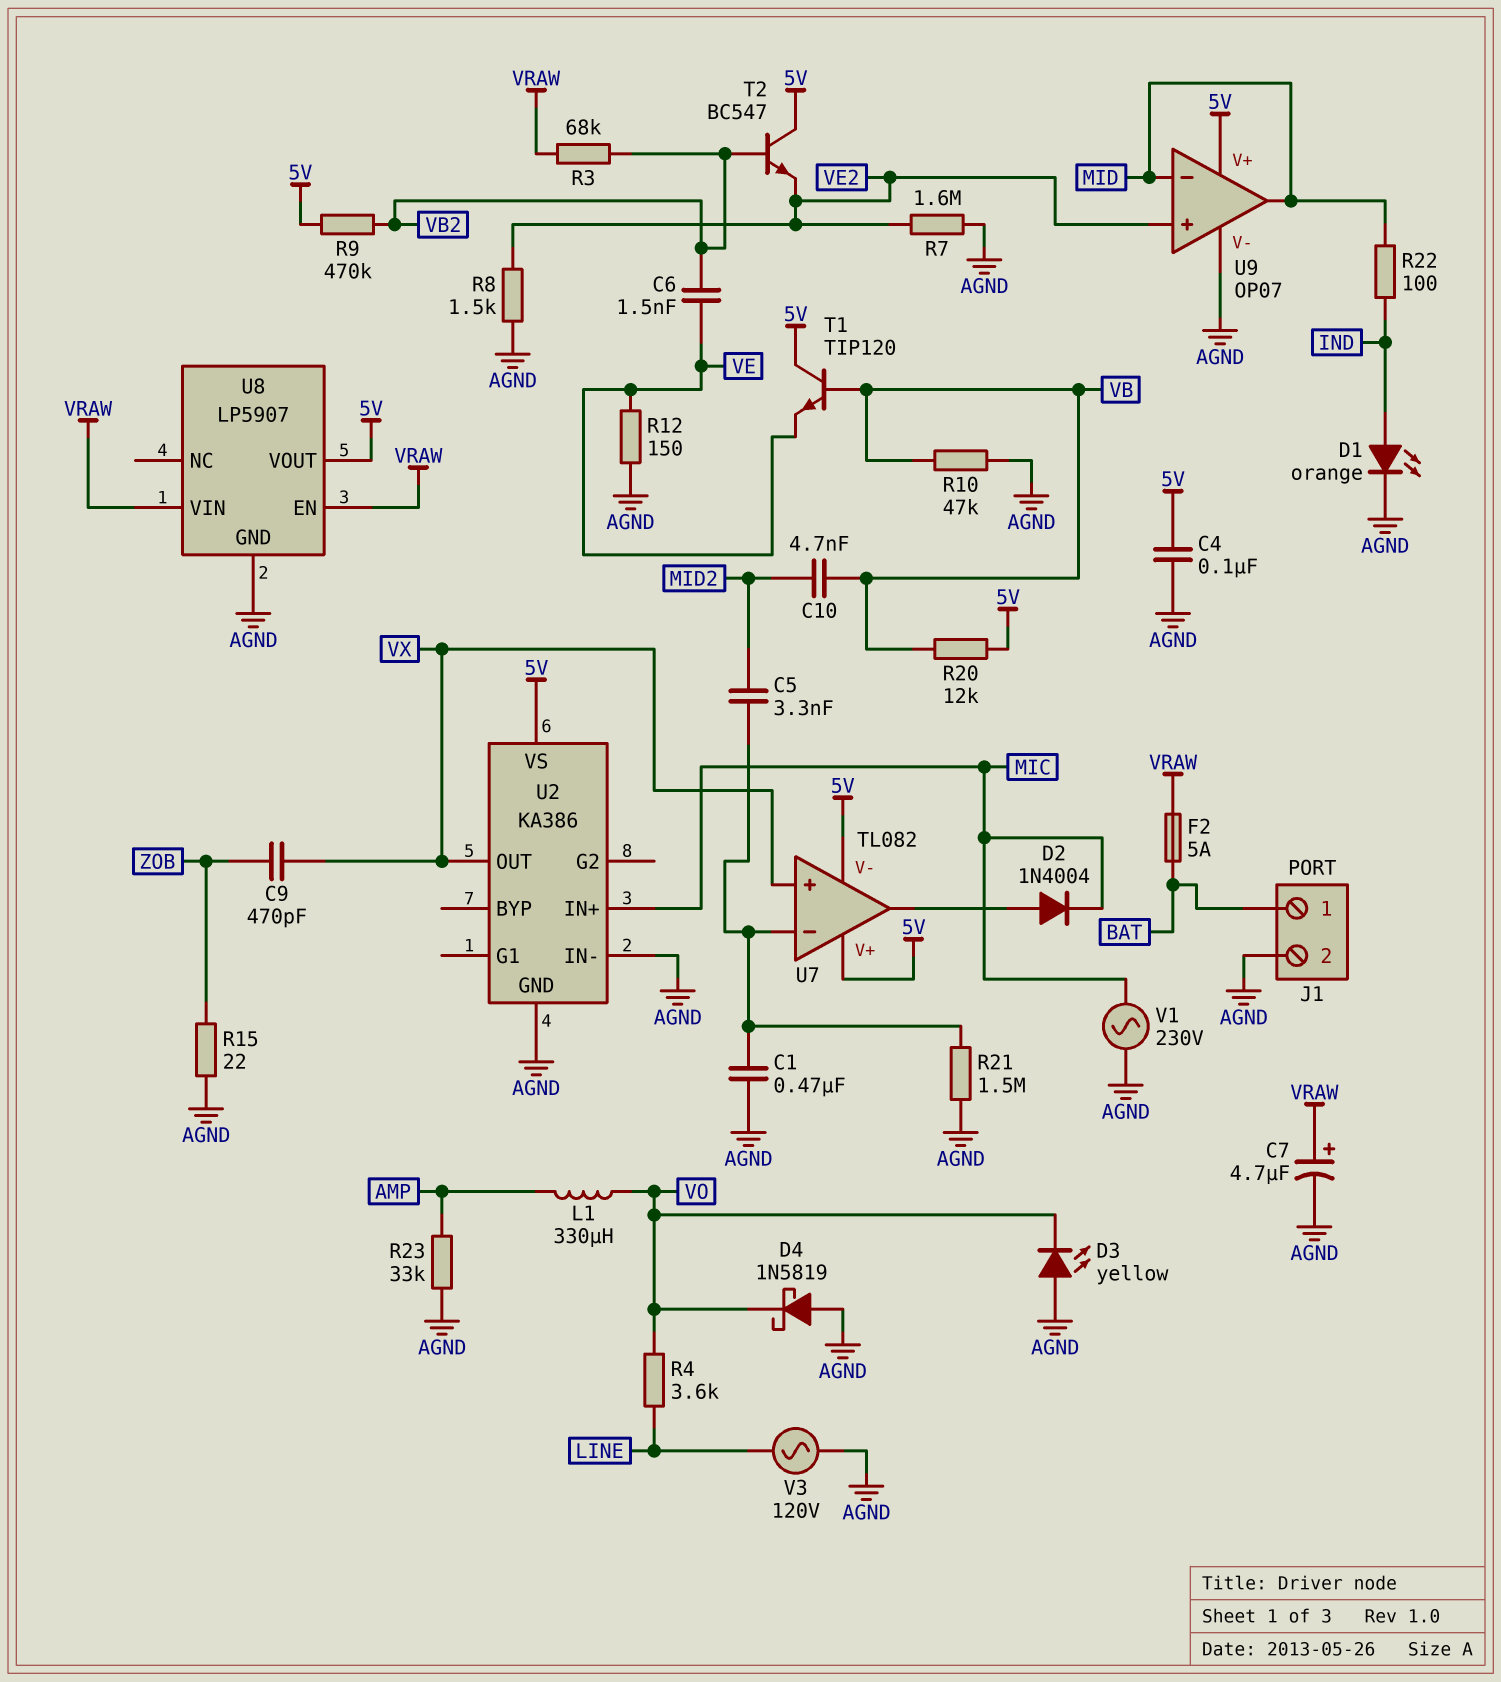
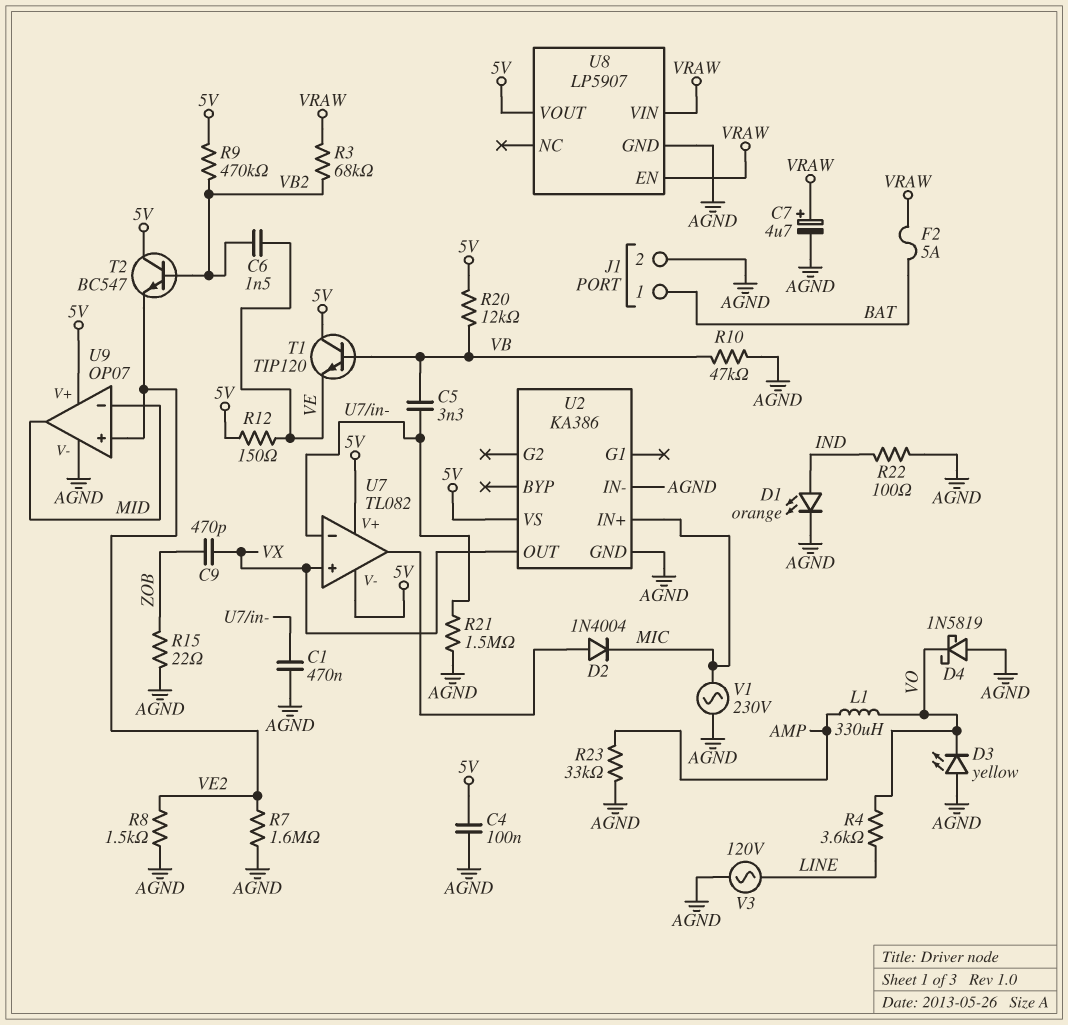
C5: 3.3nF (MID2, U7/in-) -> 3.3nF (U7/in-, VB)
C10: 4.7nF (MID2, VB) -> none
R12: 150 (AGND, VE) -> 150 (5V, VE)
R22: 100 (IND, MID) -> 100 (AGND, IND)

